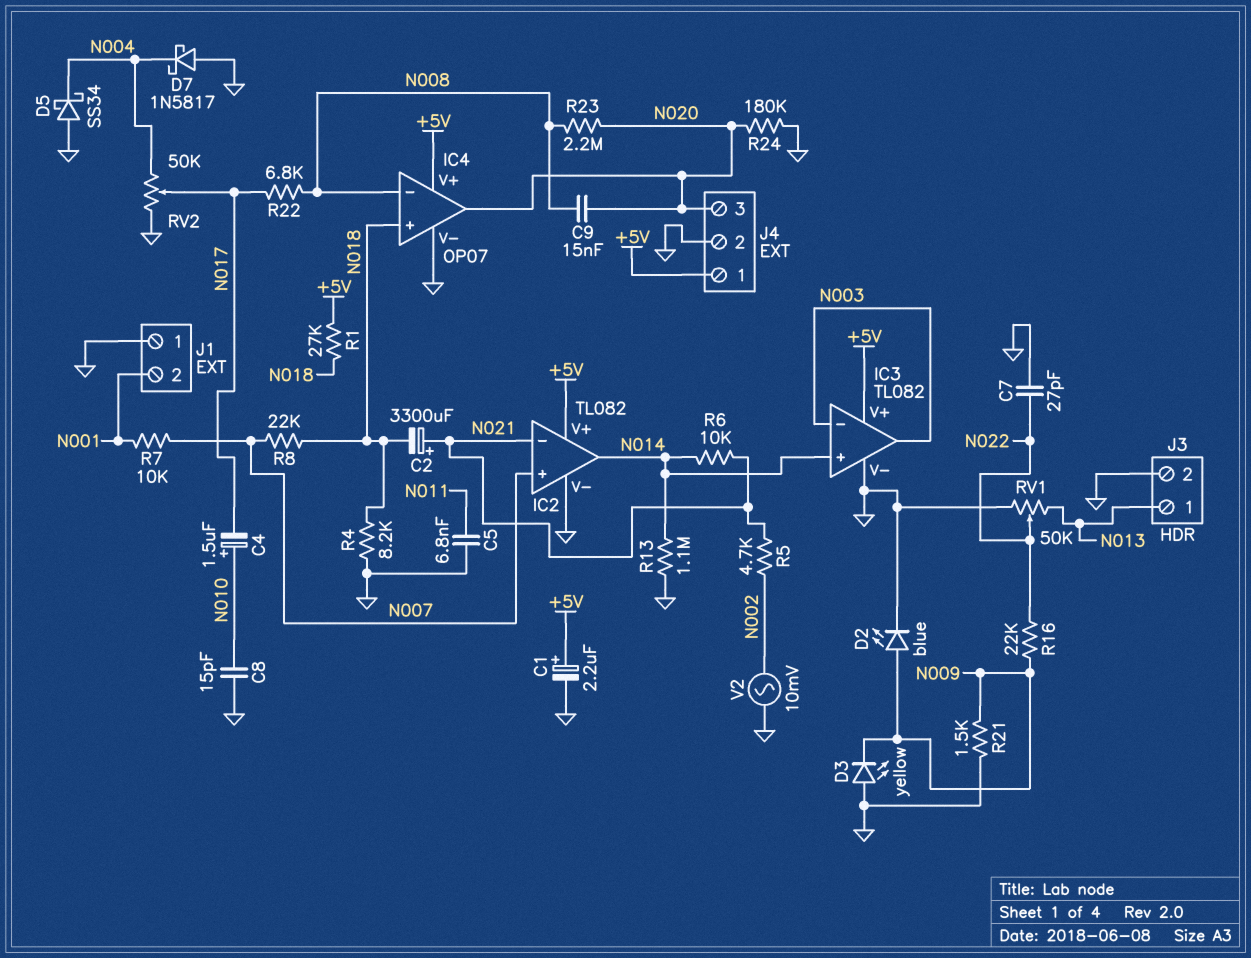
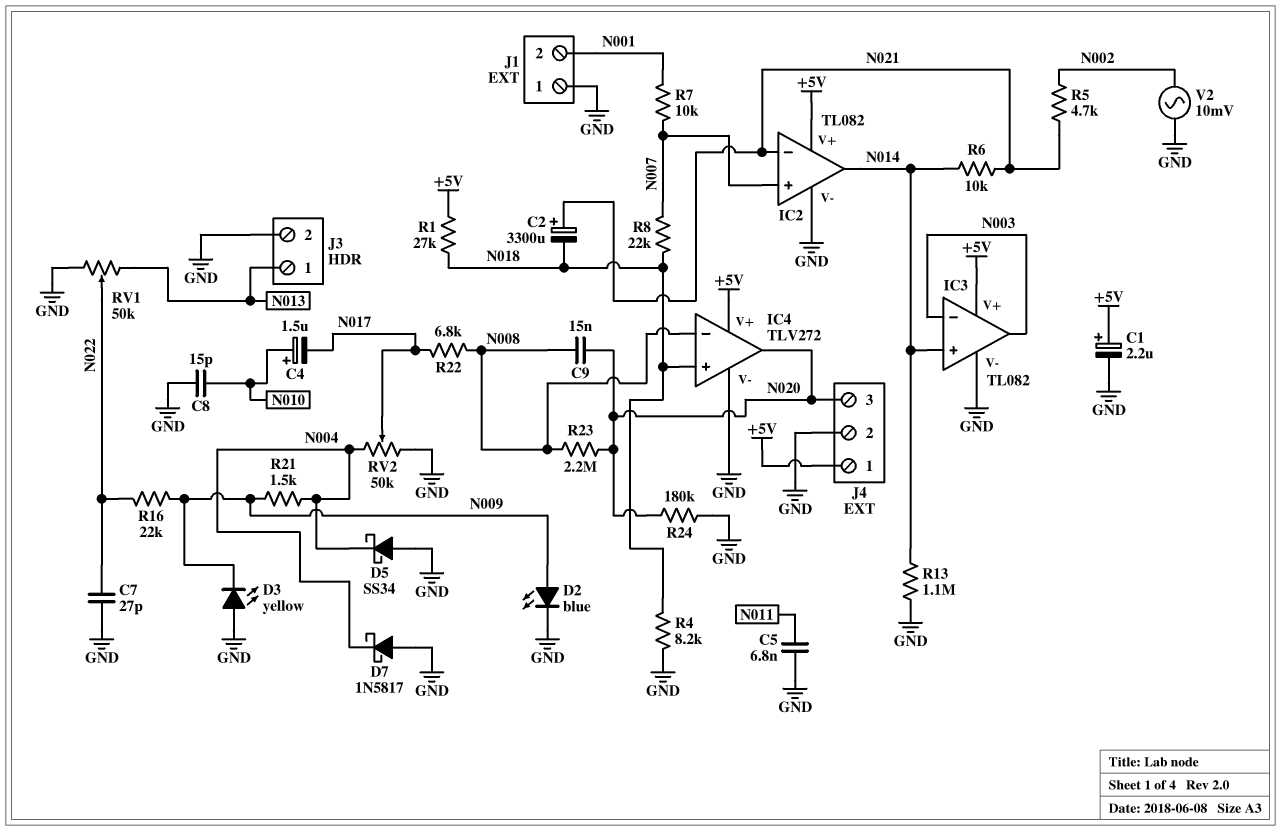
IC4: OP07 -> TLV272
R21: 1.5k (GND, N009) -> 1.5k (N004, N009)

